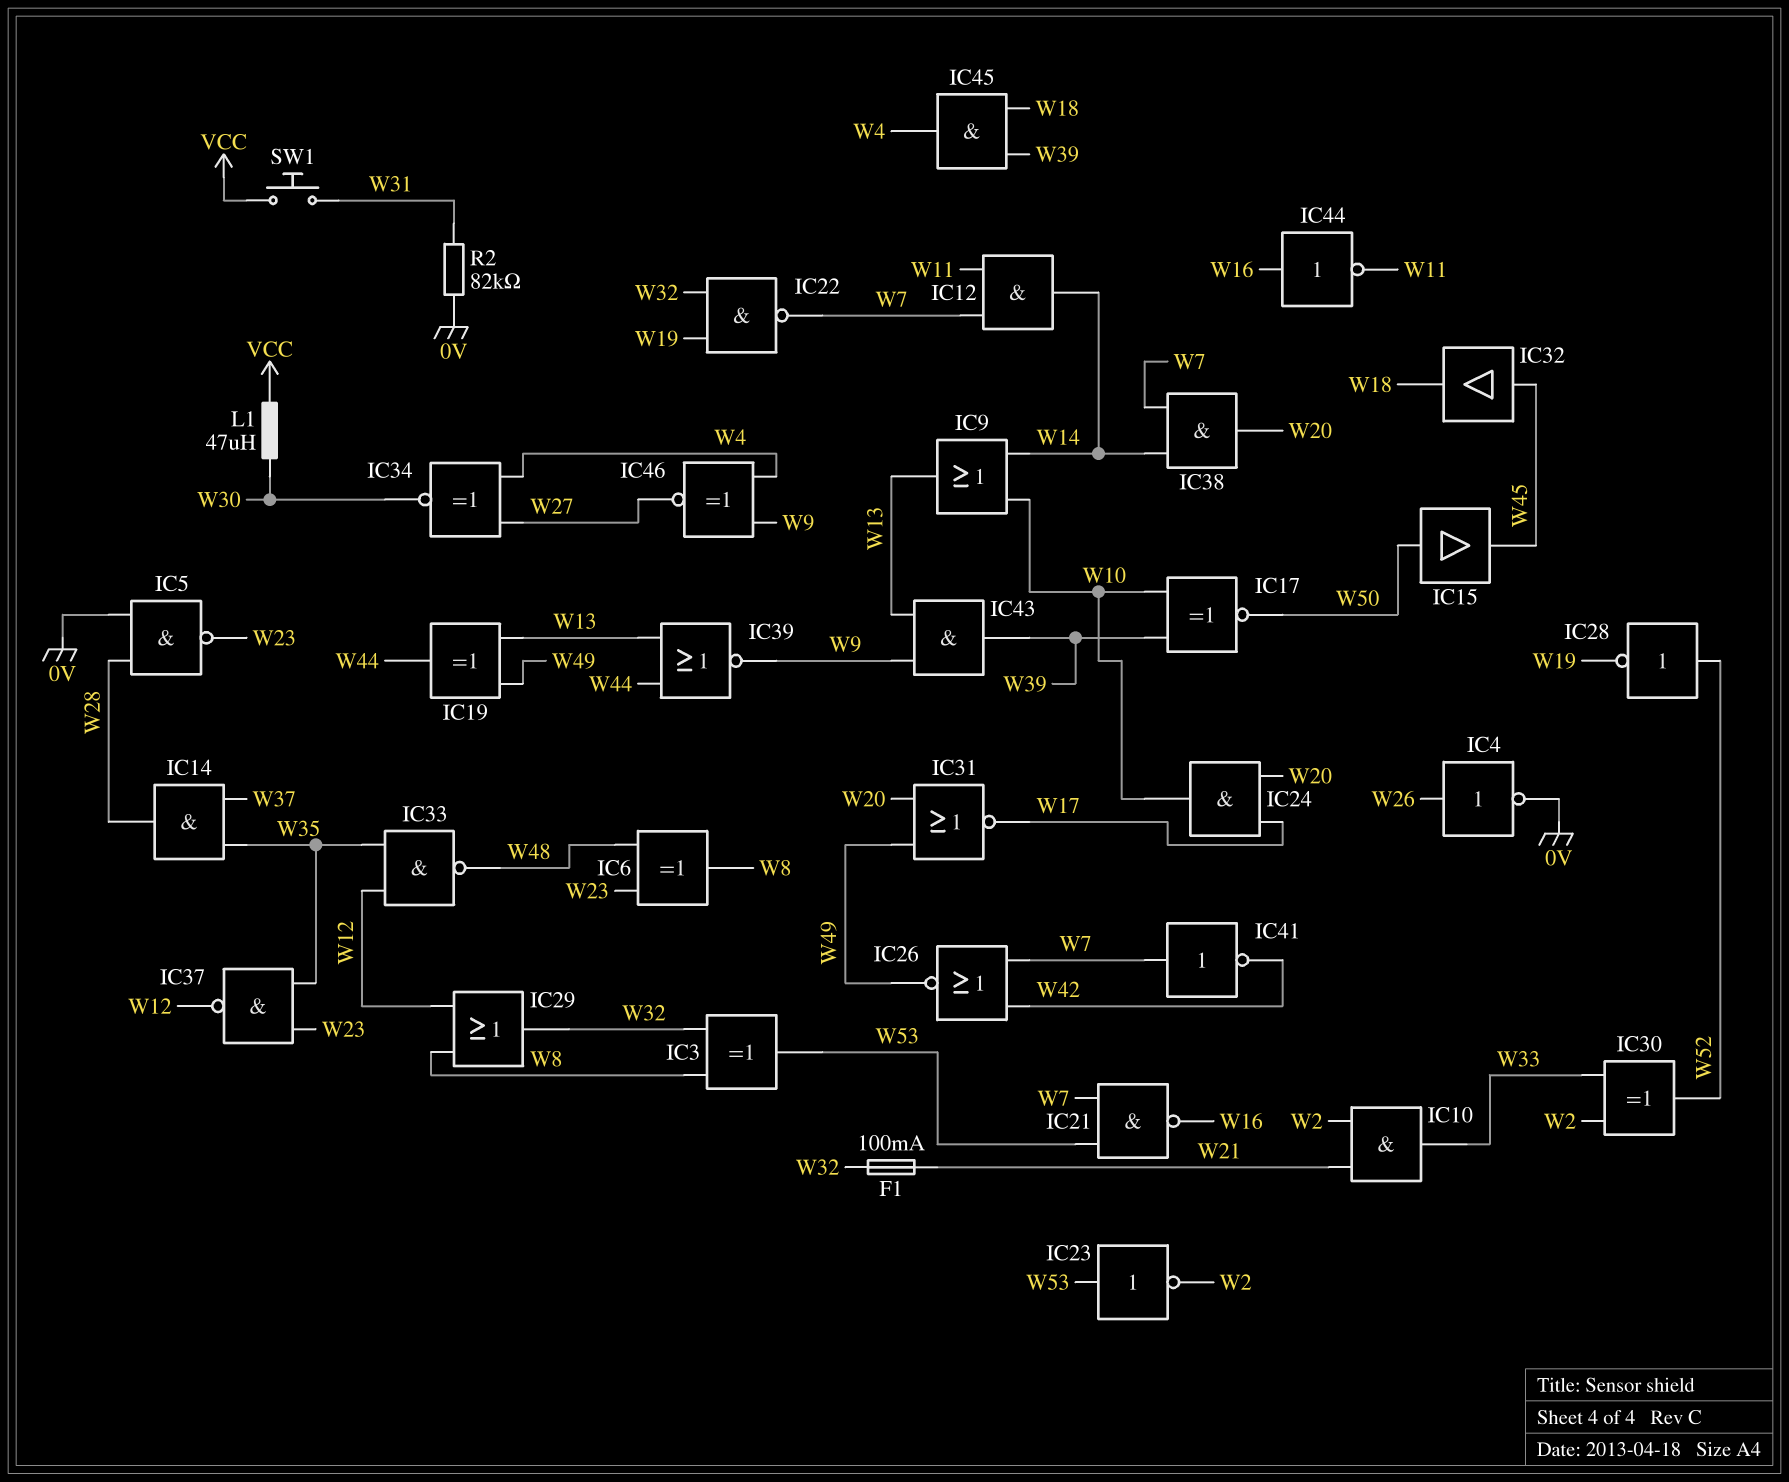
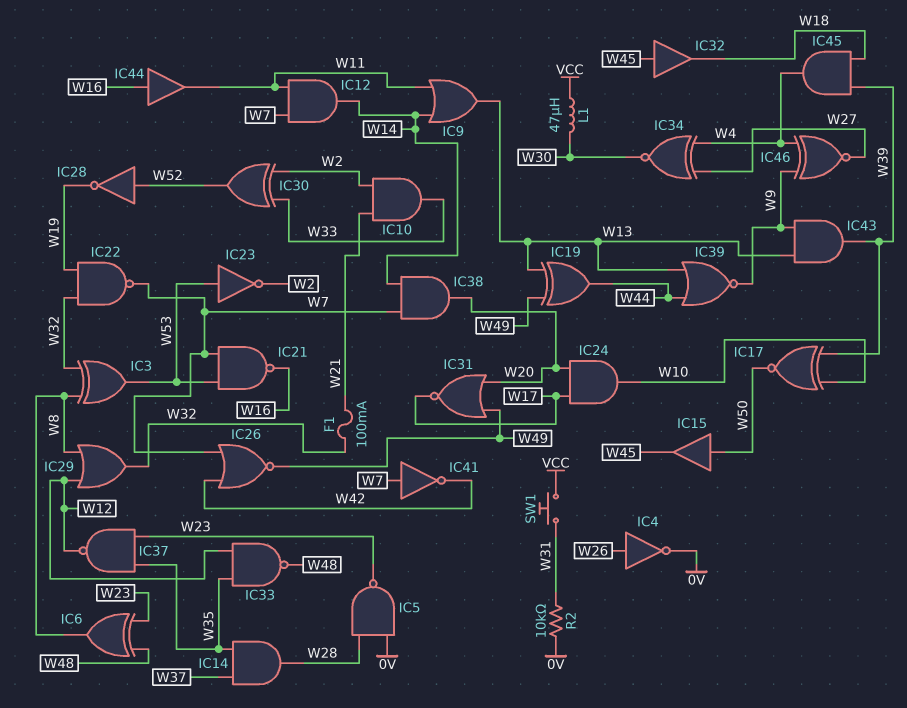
IC9: OR (in W10, in W14, out W13) -> OR (in W11, in W14, out W13)
IC44: NOT (in W16, out W11) -> buffer (in W16, out W11)
R2: 82k (0V, W31) -> 10k (0V, W31)

